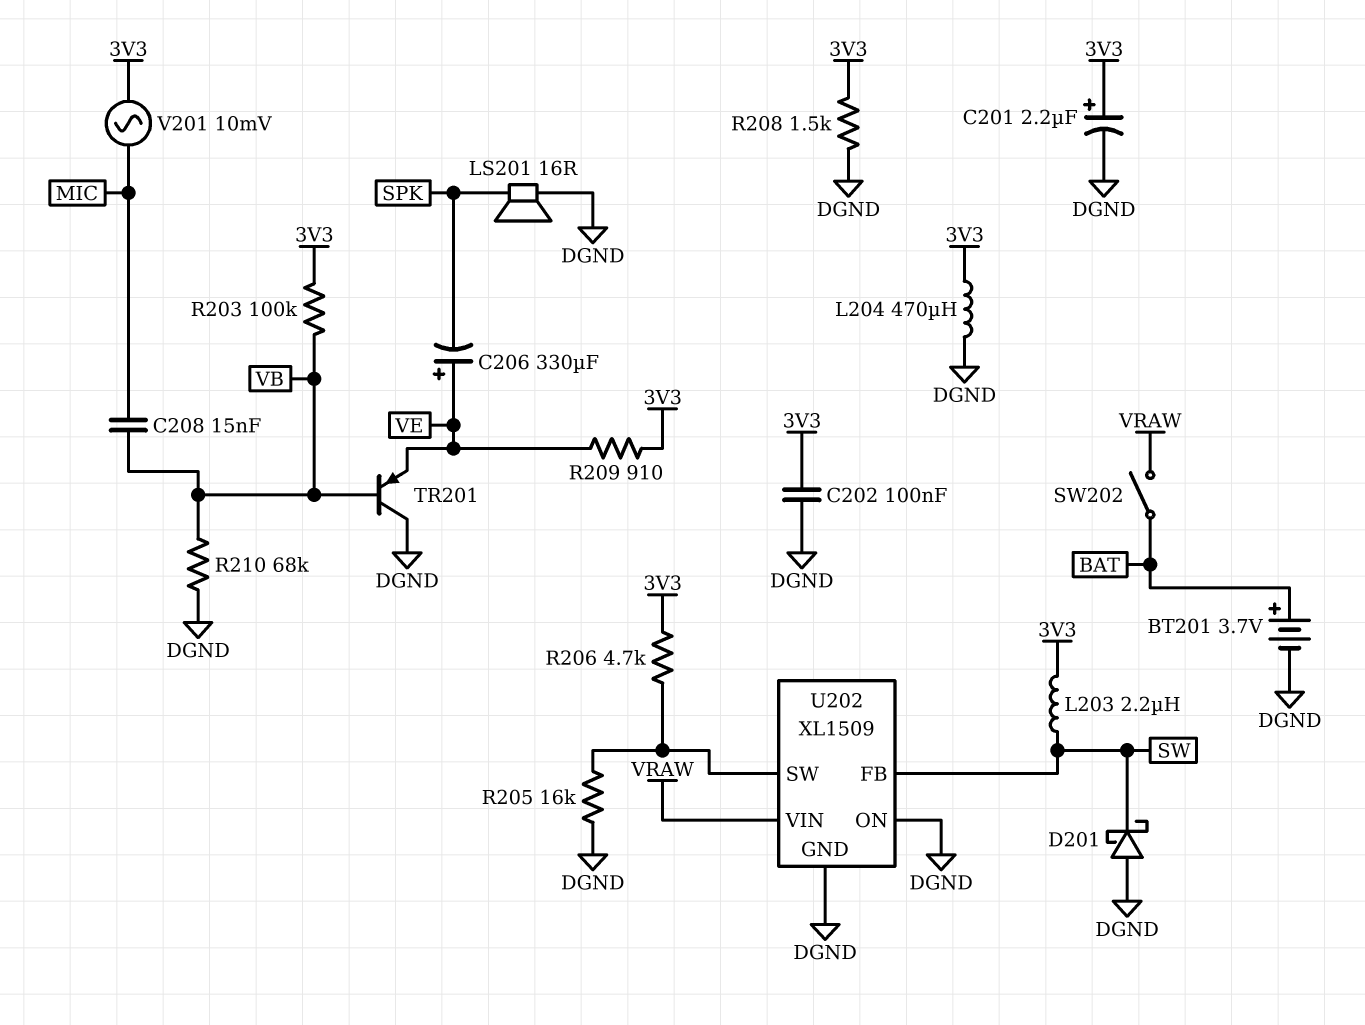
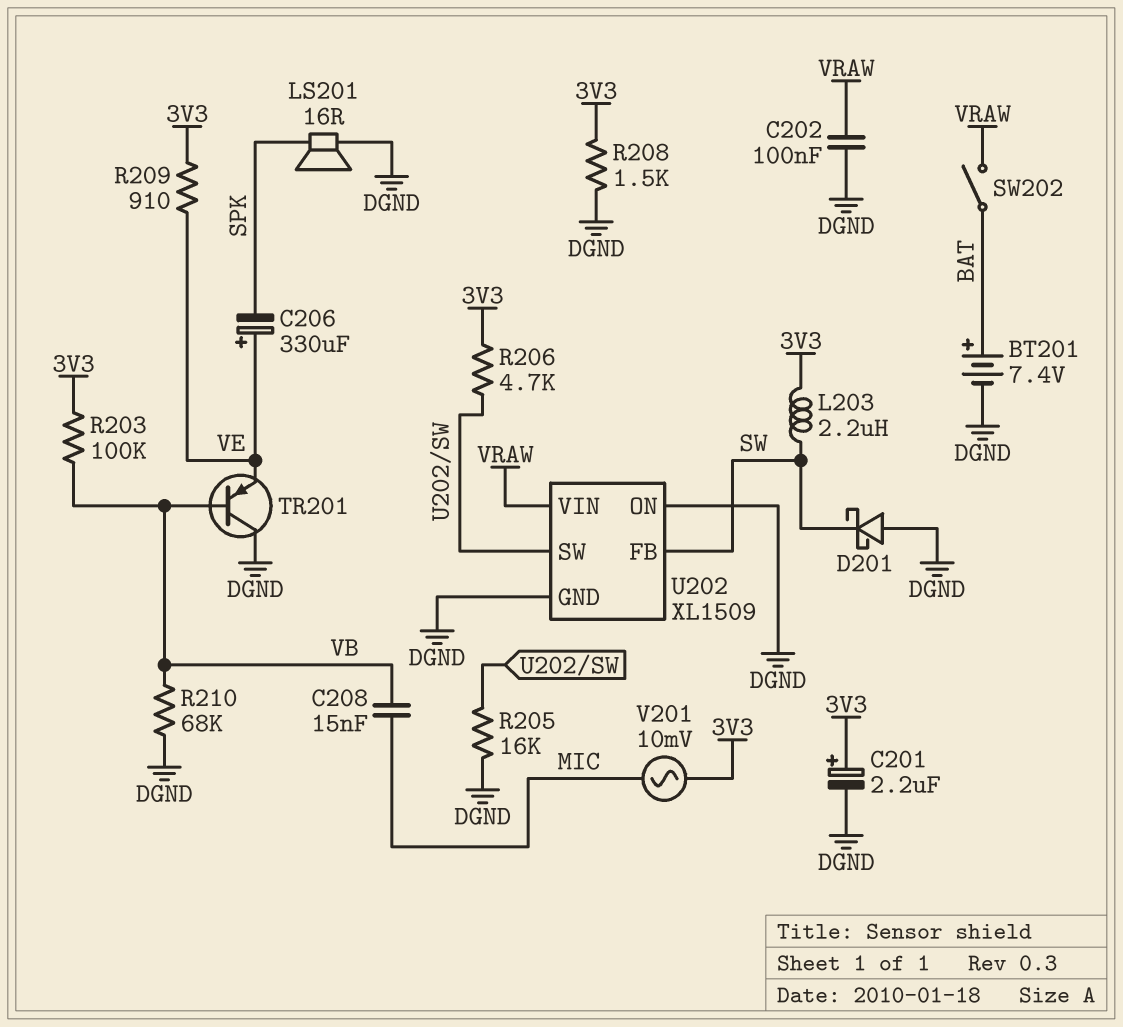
BT201: 3.7V (plus BAT, minus DGND) -> 7.4V (plus BAT, minus DGND)
C202: 100nF (3V3, DGND) -> 100nF (DGND, VRAW)
L204: 470uH (3V3, DGND) -> none

